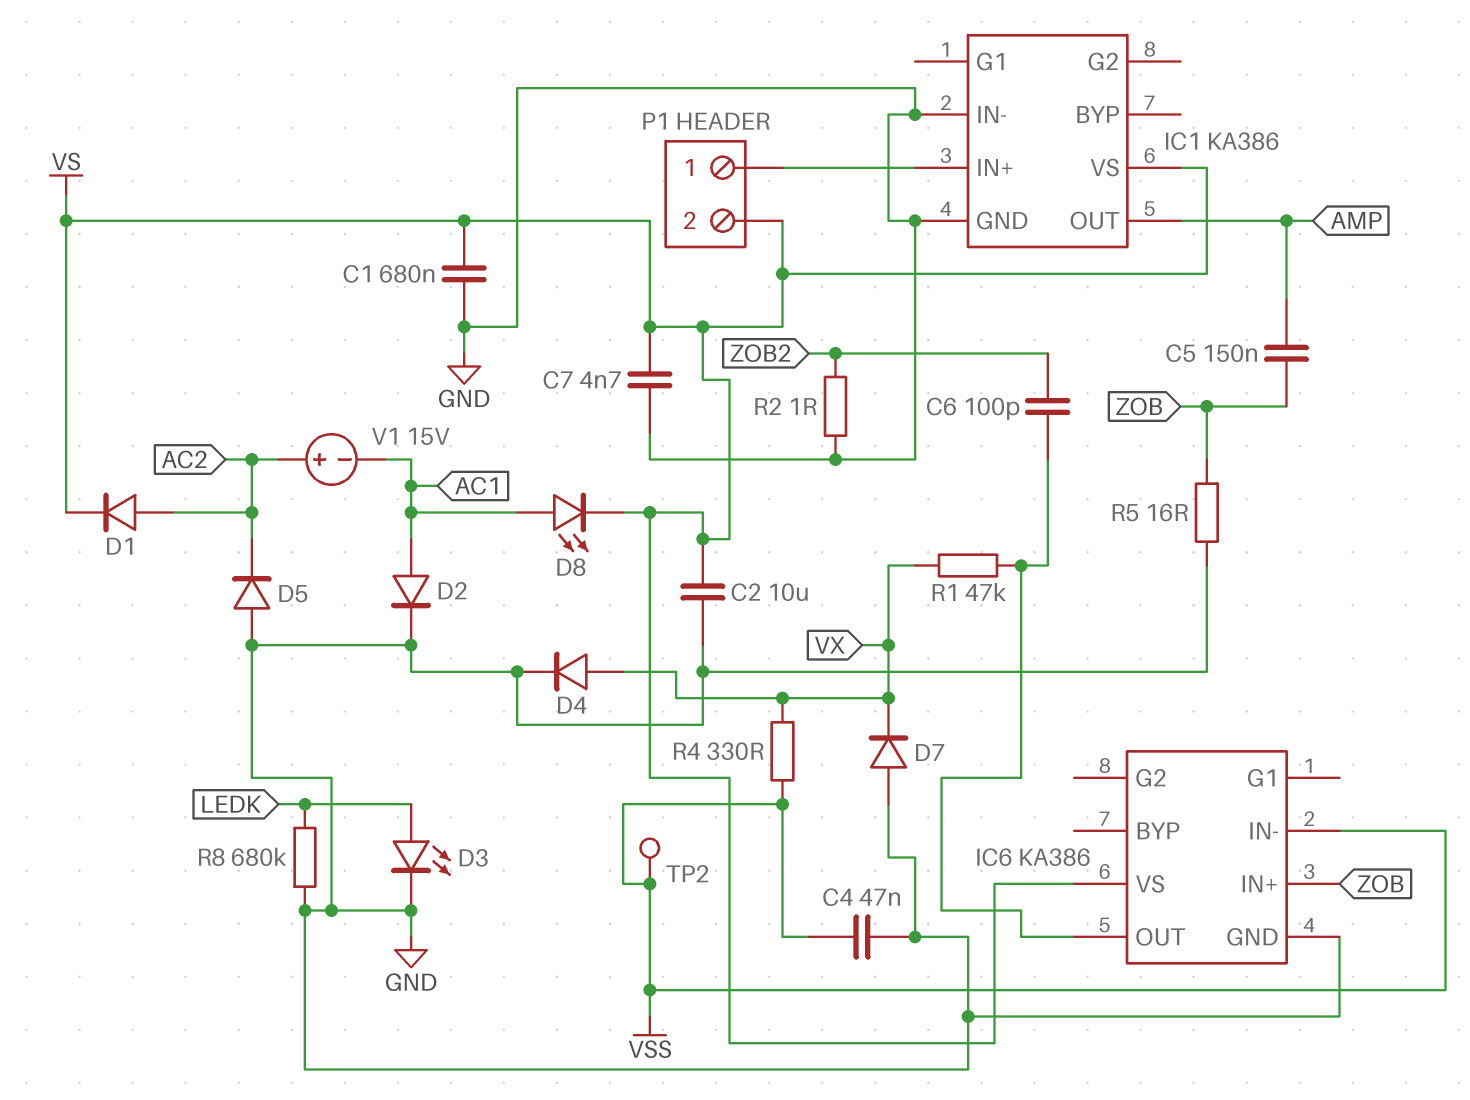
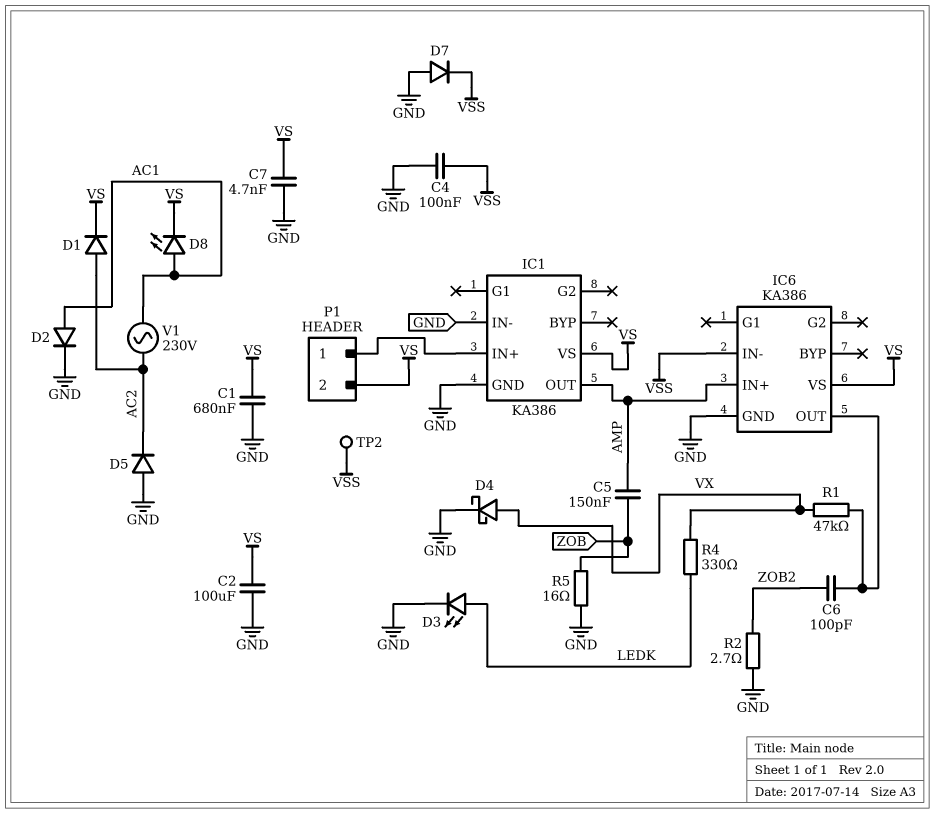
C2: 10uF (GND, VS) -> 100uF (GND, VS)
C4: 47nF (GND, VSS) -> 100nF (GND, VSS)
D4: diode (A VX, K GND) -> schottky (A VX, K GND)
D7: diode (A GND, K VX) -> diode (A GND, K VSS)
IC6 pin IN+: ZOB -> AMP
R2: 1 (GND, ZOB2) -> 2.7 (GND, ZOB2)
R4: 330 (VSS, VX) -> 330 (LEDK, VX)
R8: 680k (GND, LEDK) -> none
V1: 15V (plus AC2, minus AC1) -> AC 230V (AC1, AC2)

